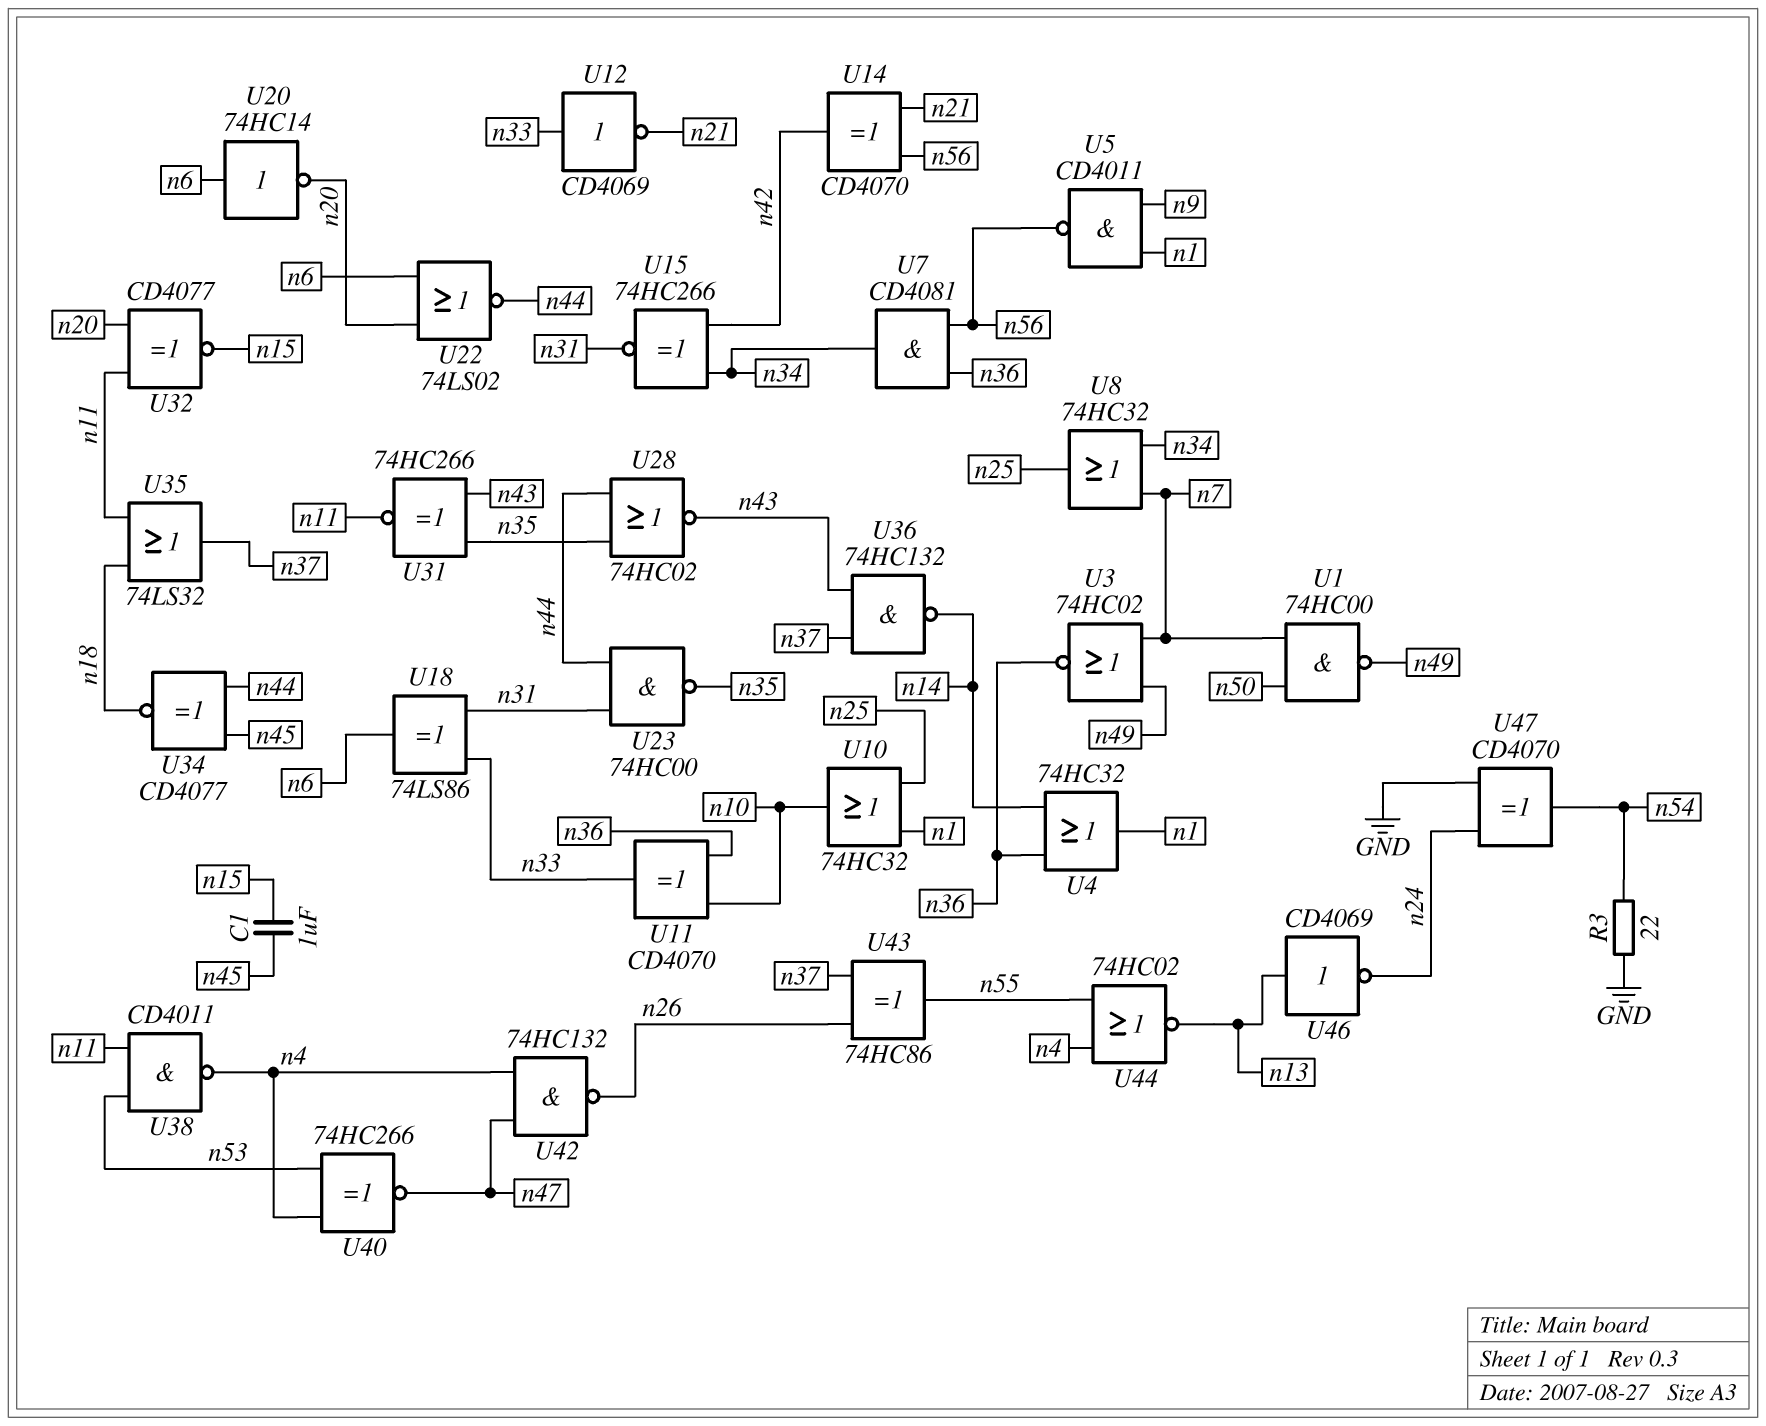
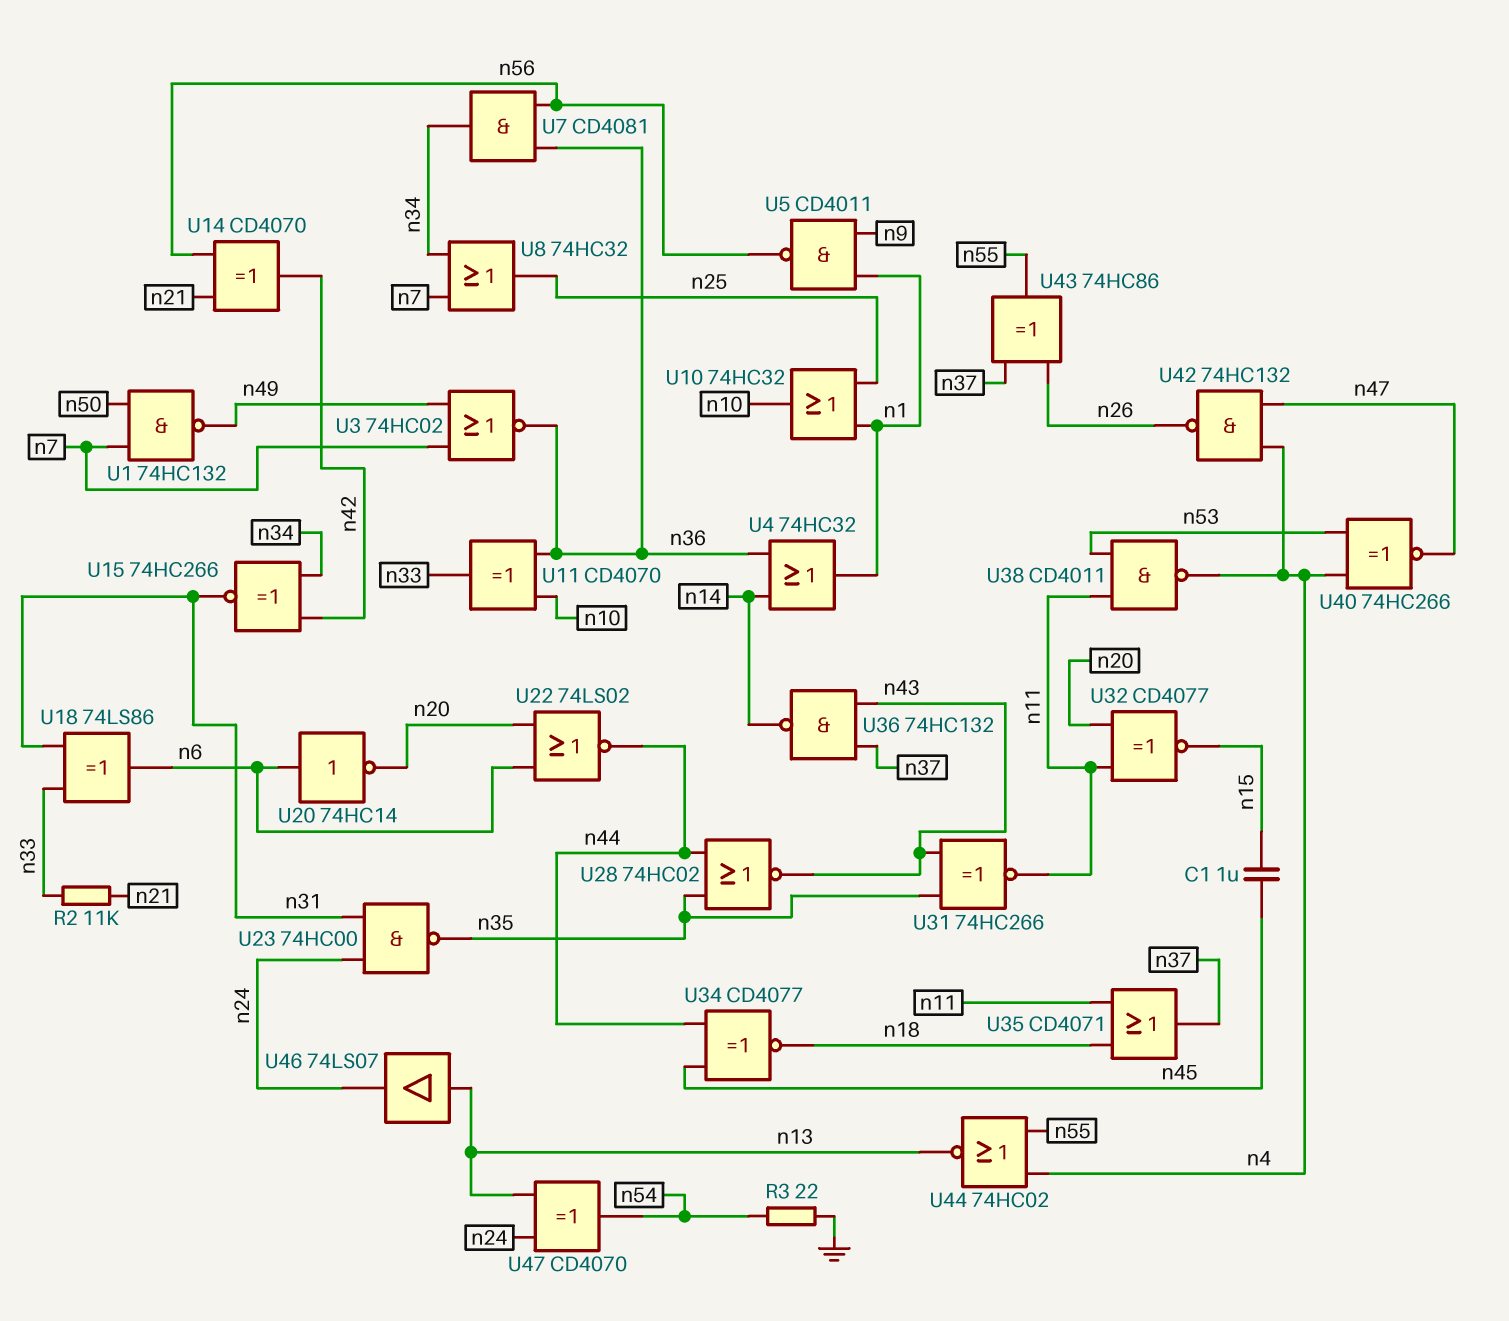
R2: none -> 11k (n21, n33)
U1: NAND 74HC00 (in n7, in n50, out n49) -> NAND 74HC132 (in n7, in n50, out n49)
U12: NOT CD4069 (in n33, out n21) -> none
U23: NAND 74HC00 (in n31, in n44, out n35) -> NAND 74HC00 (in n24, in n31, out n35)
U35: OR 74LS32 (in n11, in n18, out n37) -> OR CD4071 (in n11, in n18, out n37)
U46: NOT CD4069 (in n13, out n24) -> buffer 74LS07 (in n13, out n24)
U47: XOR CD4070 (in GND, in n24, out n54) -> XOR CD4070 (in n13, in n24, out n54)

